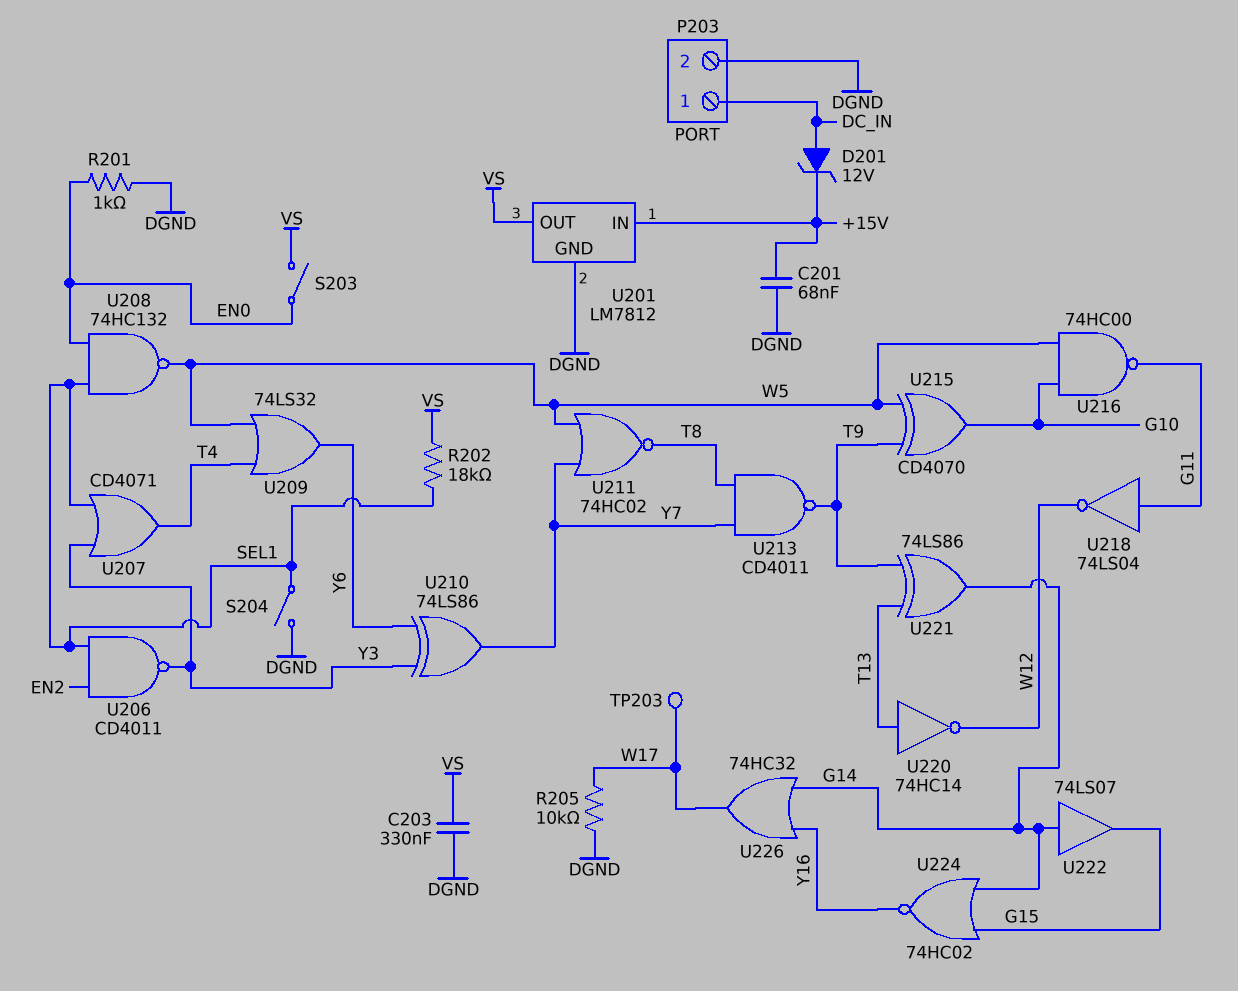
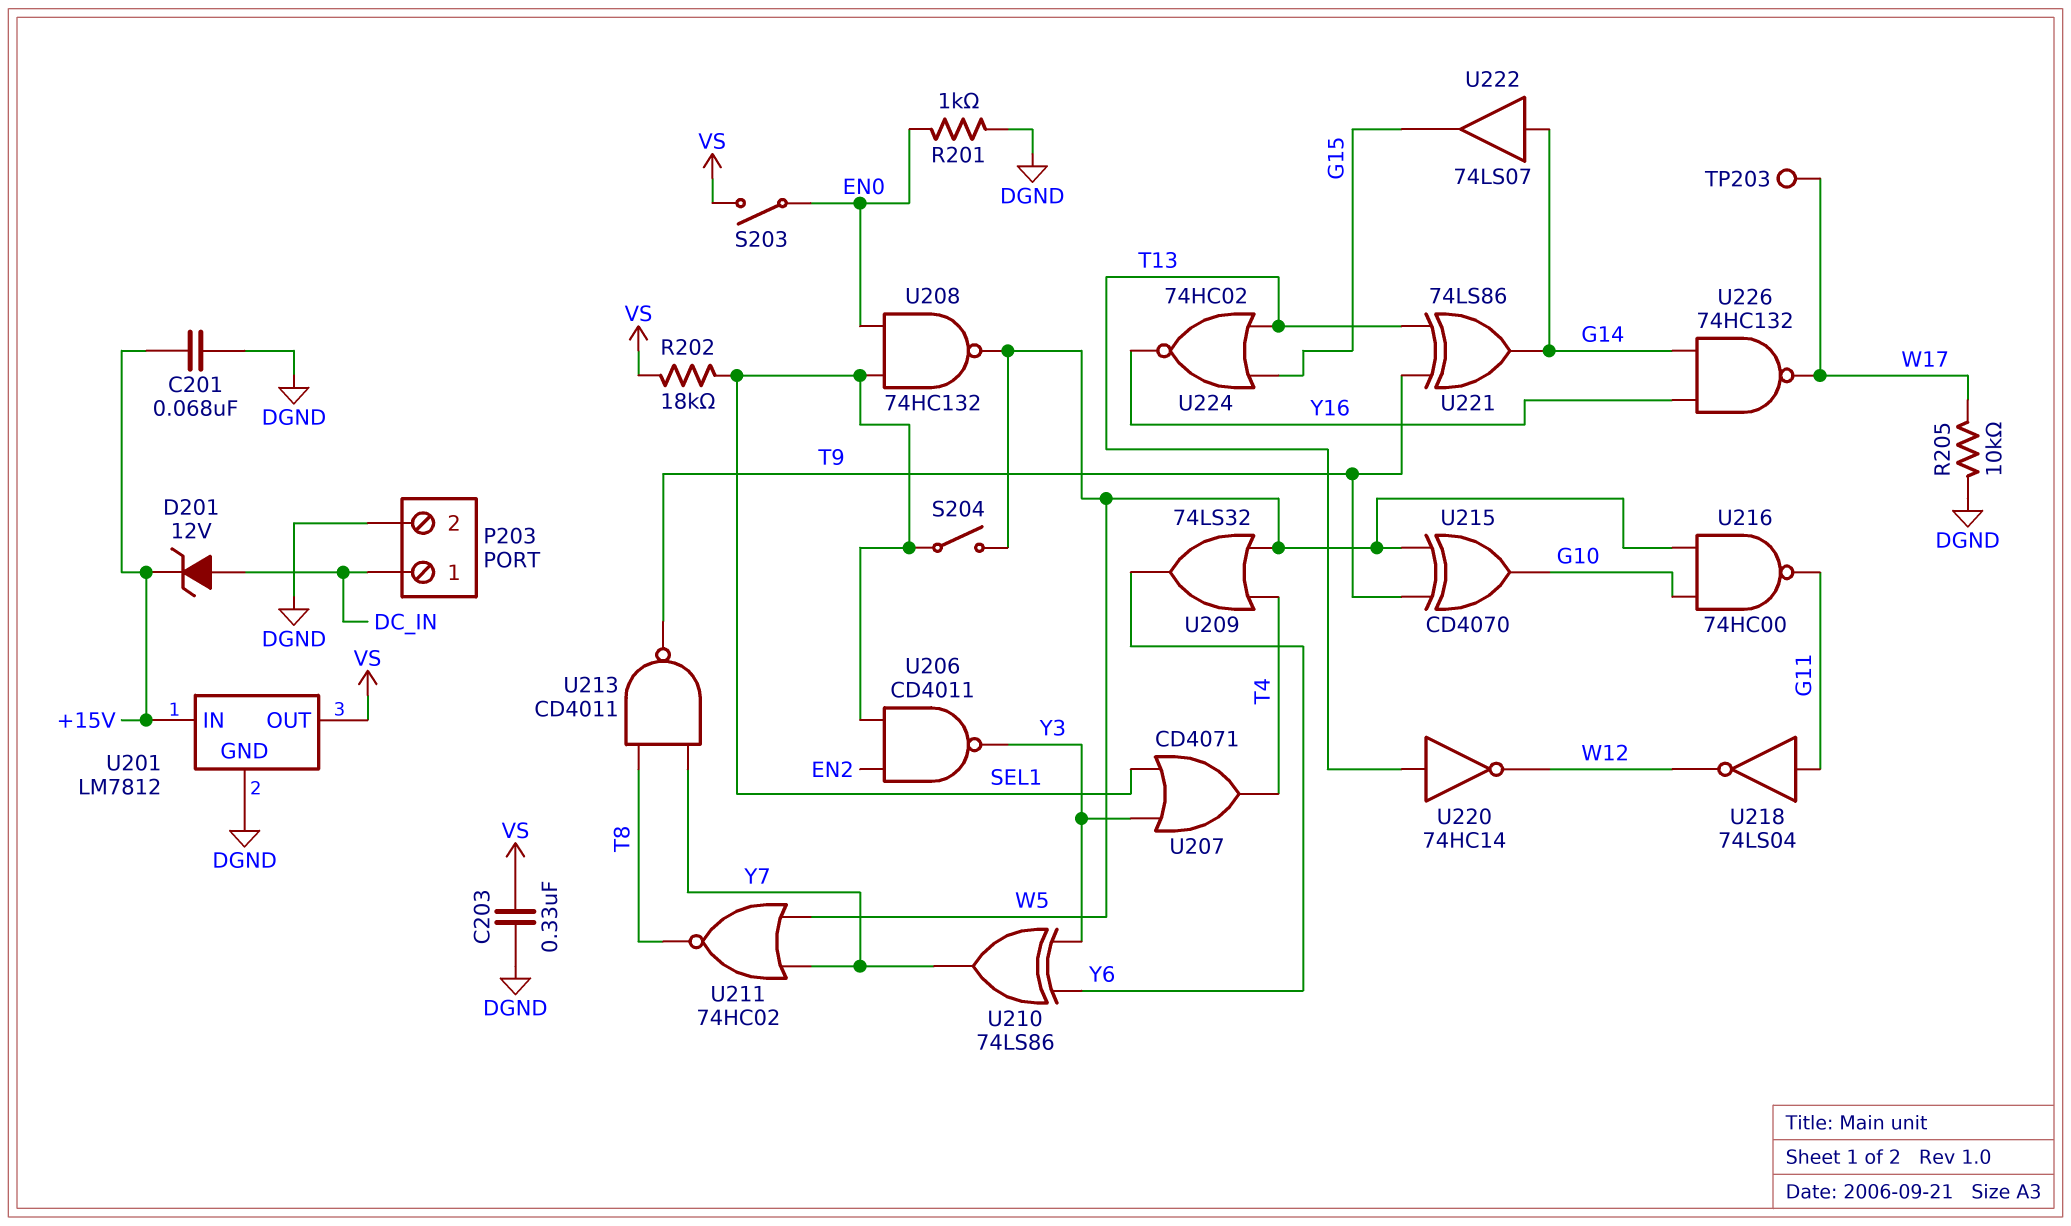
S204: switch (DGND, SEL1) -> switch (SEL1, W5)
U224: NOR 74HC02 (in G14, in G15, out Y16) -> NOR 74HC02 (in G15, in T13, out Y16)
U226: OR 74HC32 (in G14, in Y16, out W17) -> NAND 74HC132 (in G14, in Y16, out W17)

